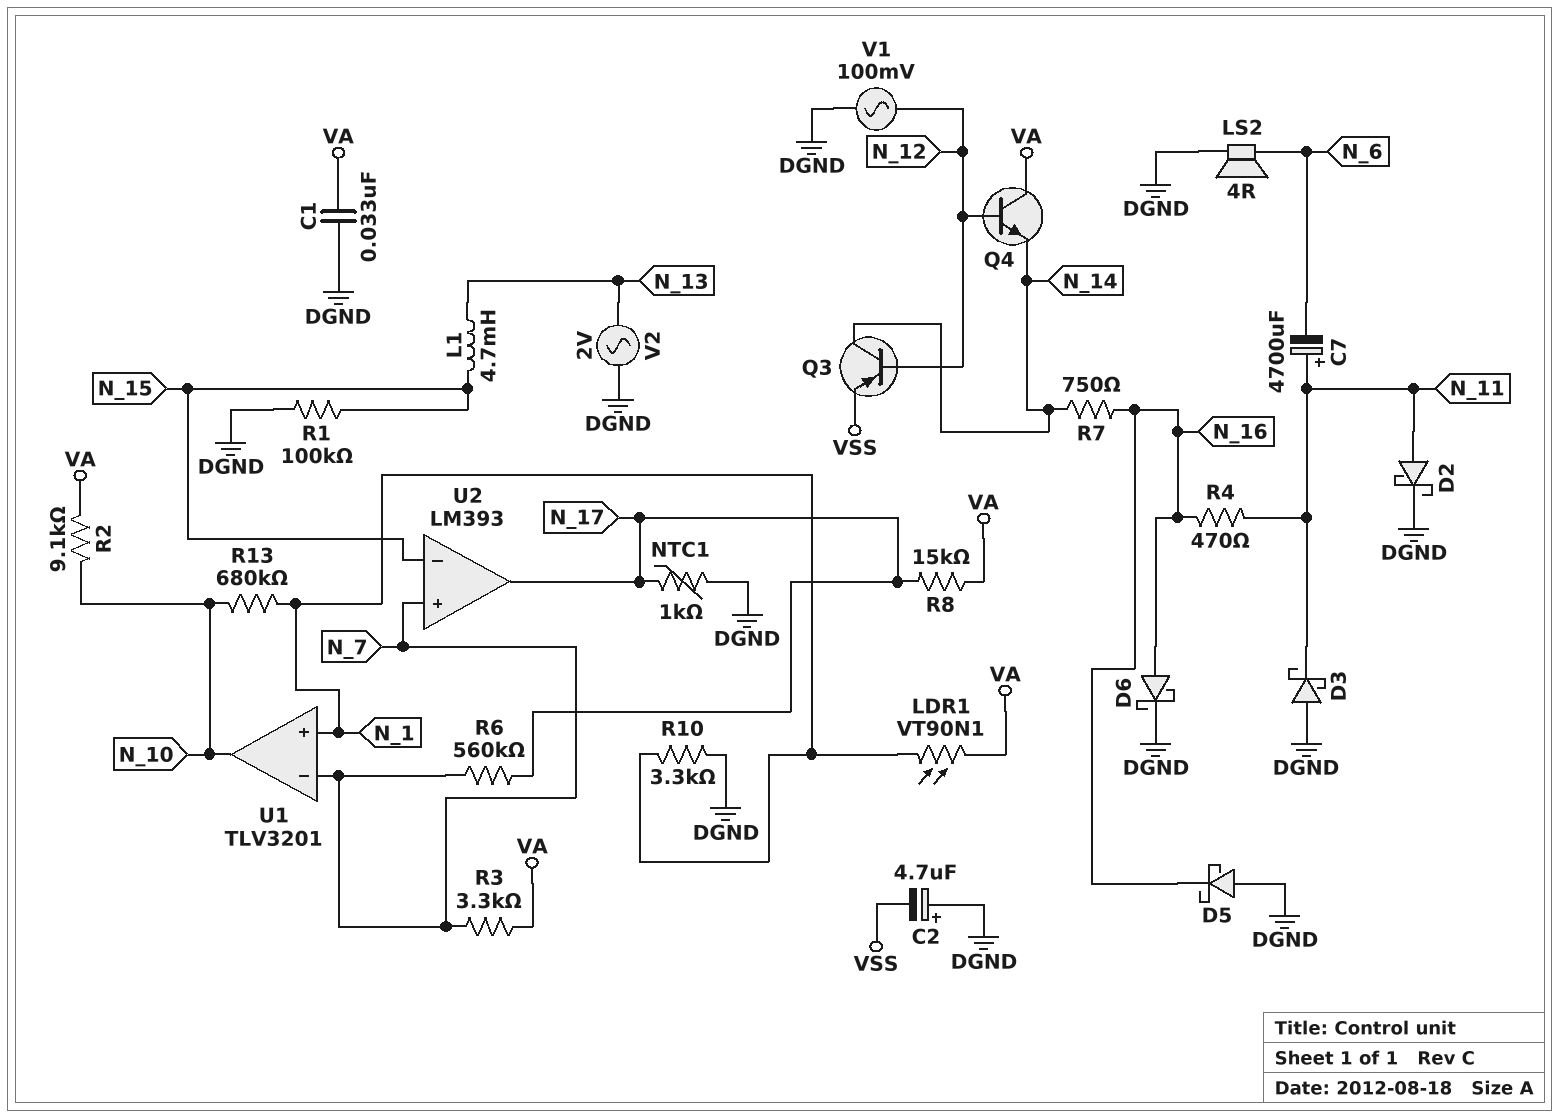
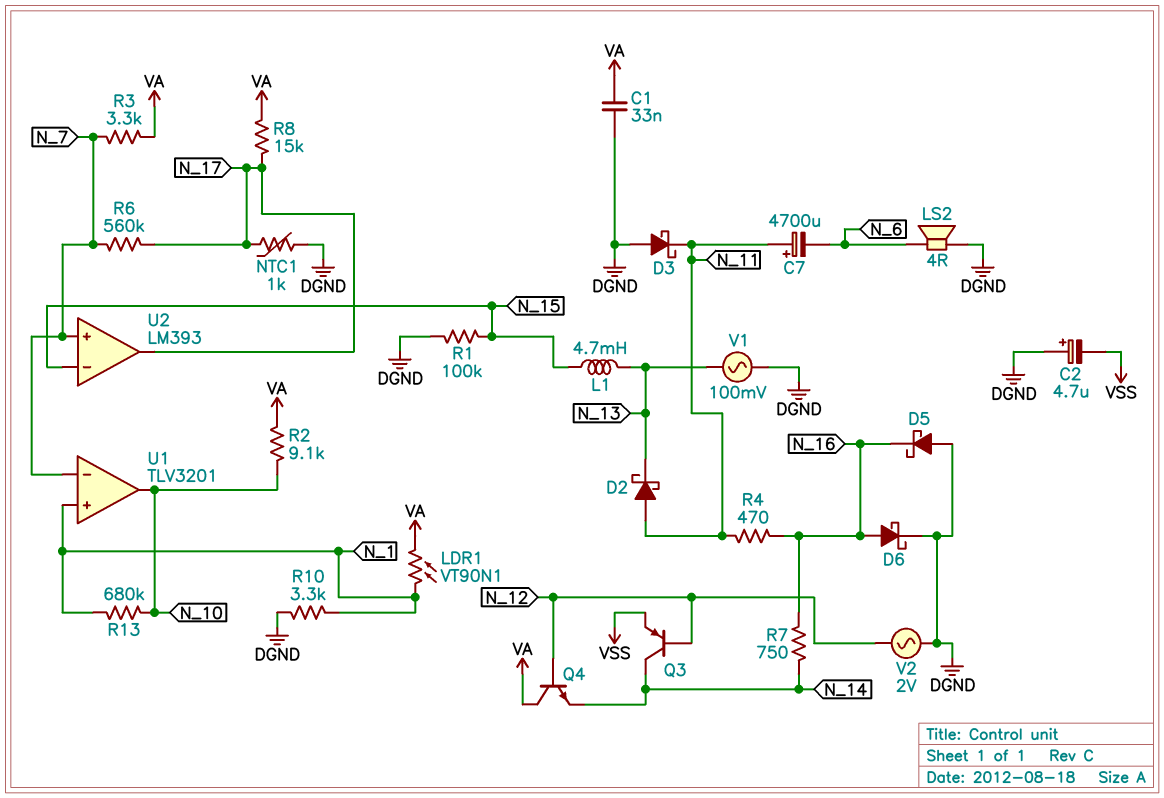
D2: schottky (A N_11, K DGND) -> schottky (A N_11, K N_13)
V1: AC 100mV (DGND, N_12) -> AC 100mV (DGND, N_13)
V2: AC 2V (DGND, N_13) -> AC 2V (DGND, N_12)

